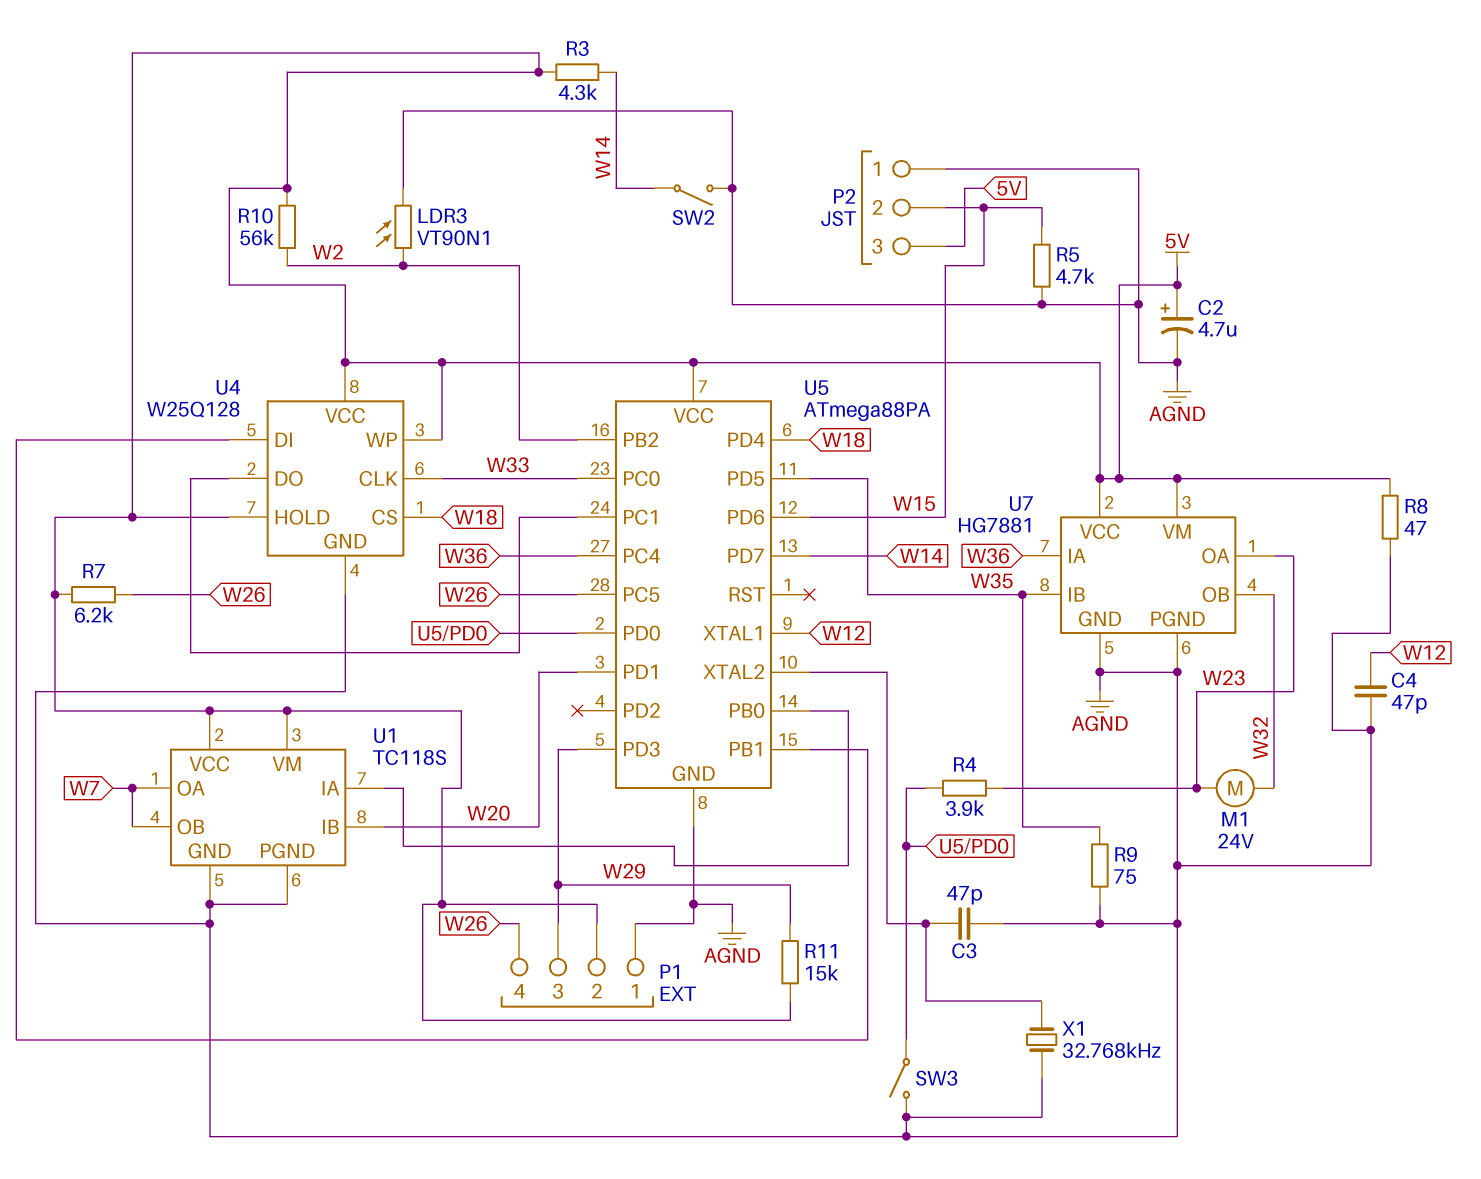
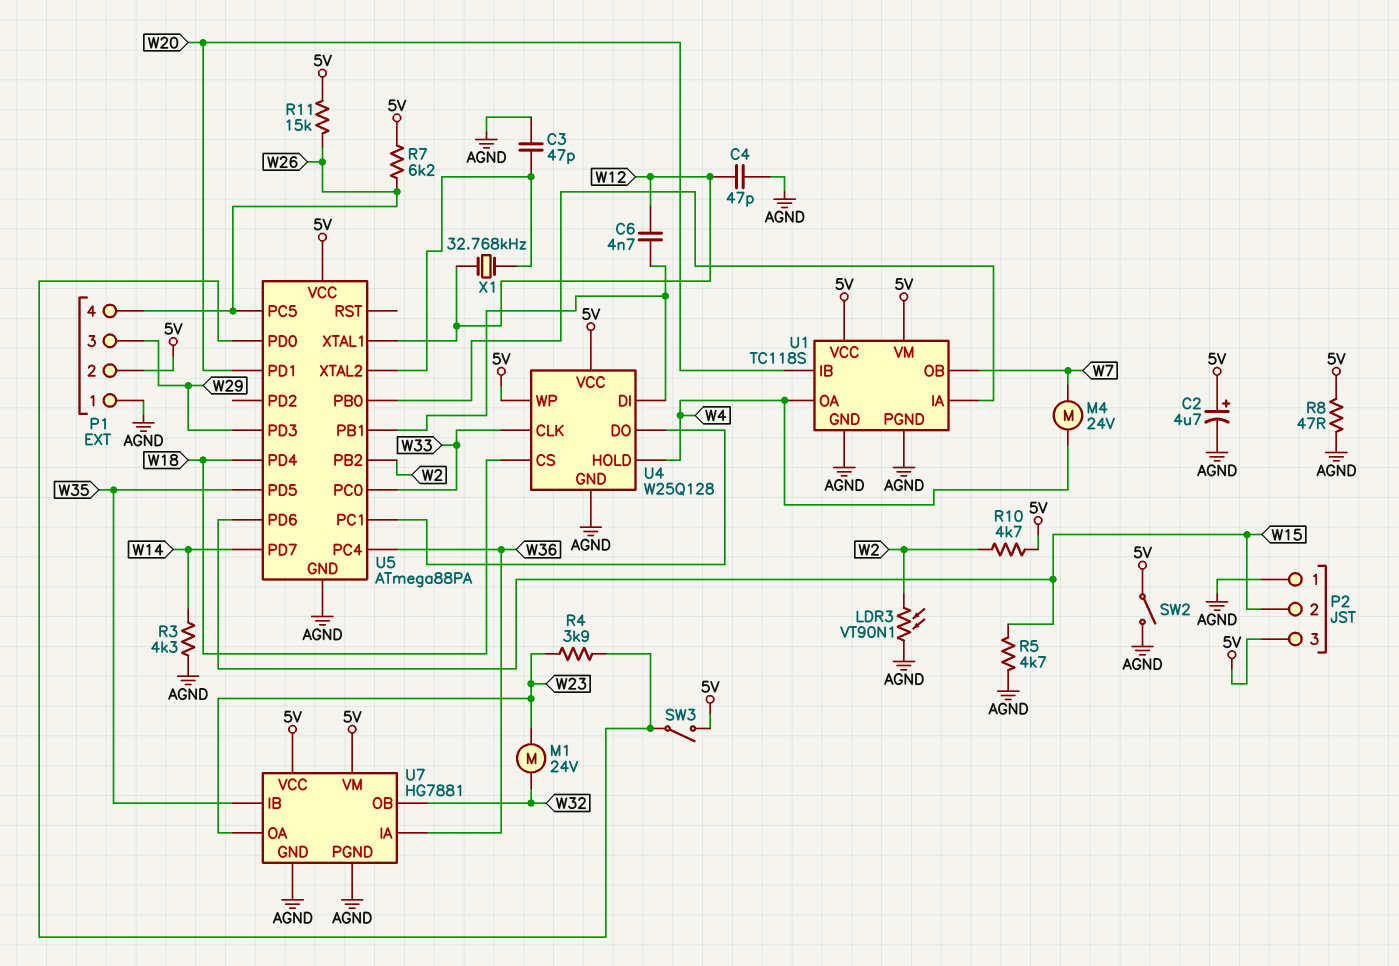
C6: none -> 4.7nF (U4/DI, W12)
M4: none -> motor 24V (W4, W7)
R3: 4.3k (5V, W14) -> 4.3k (AGND, W14)
R9: 75 (AGND, W35) -> none
R10: 56k (5V, W2) -> 4.7k (5V, W2)
R11: 15k (5V, W29) -> 15k (5V, W26)
SW2: switch (AGND, W14) -> switch (5V, AGND)
SW3: switch (AGND, U5/PD0) -> switch (5V, U5/PD0)
U1 pin OA: W7 -> W4
U4 pin HOLD: 5V -> W4
X1: 32.768kHz (AGND, U5/XTAL2) -> 32.768kHz (U5/XTAL2, W12)

